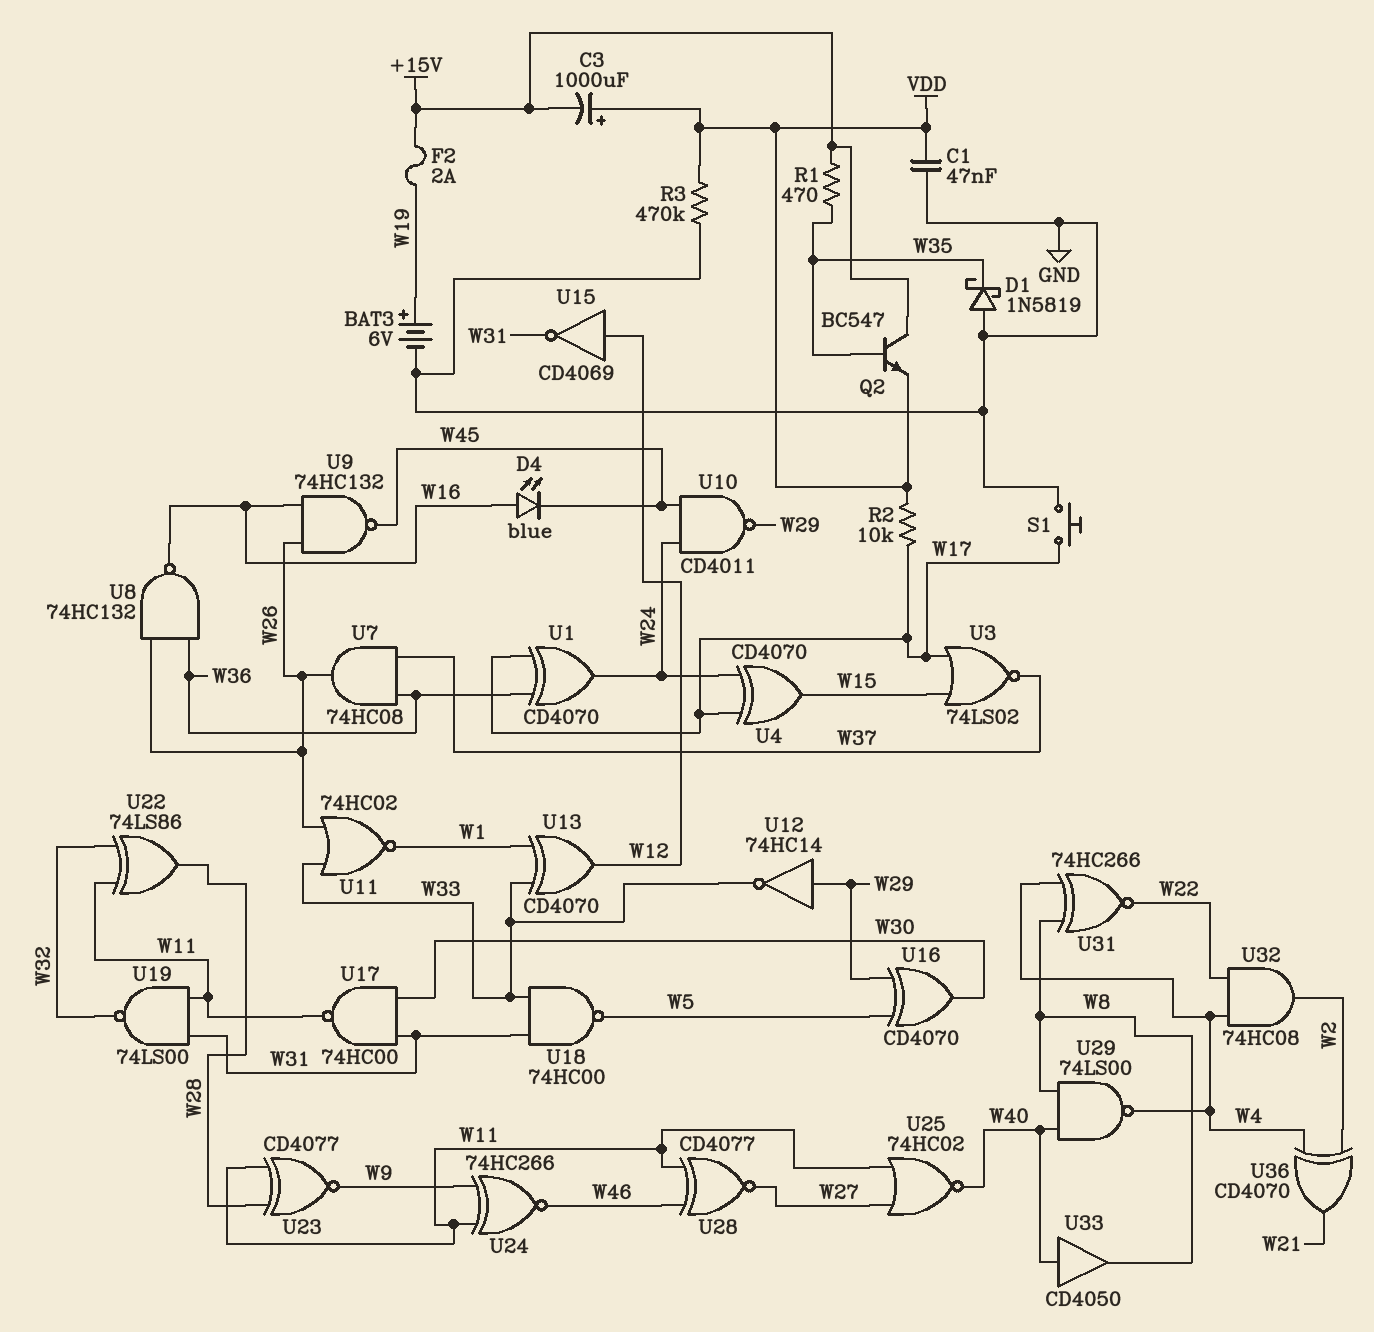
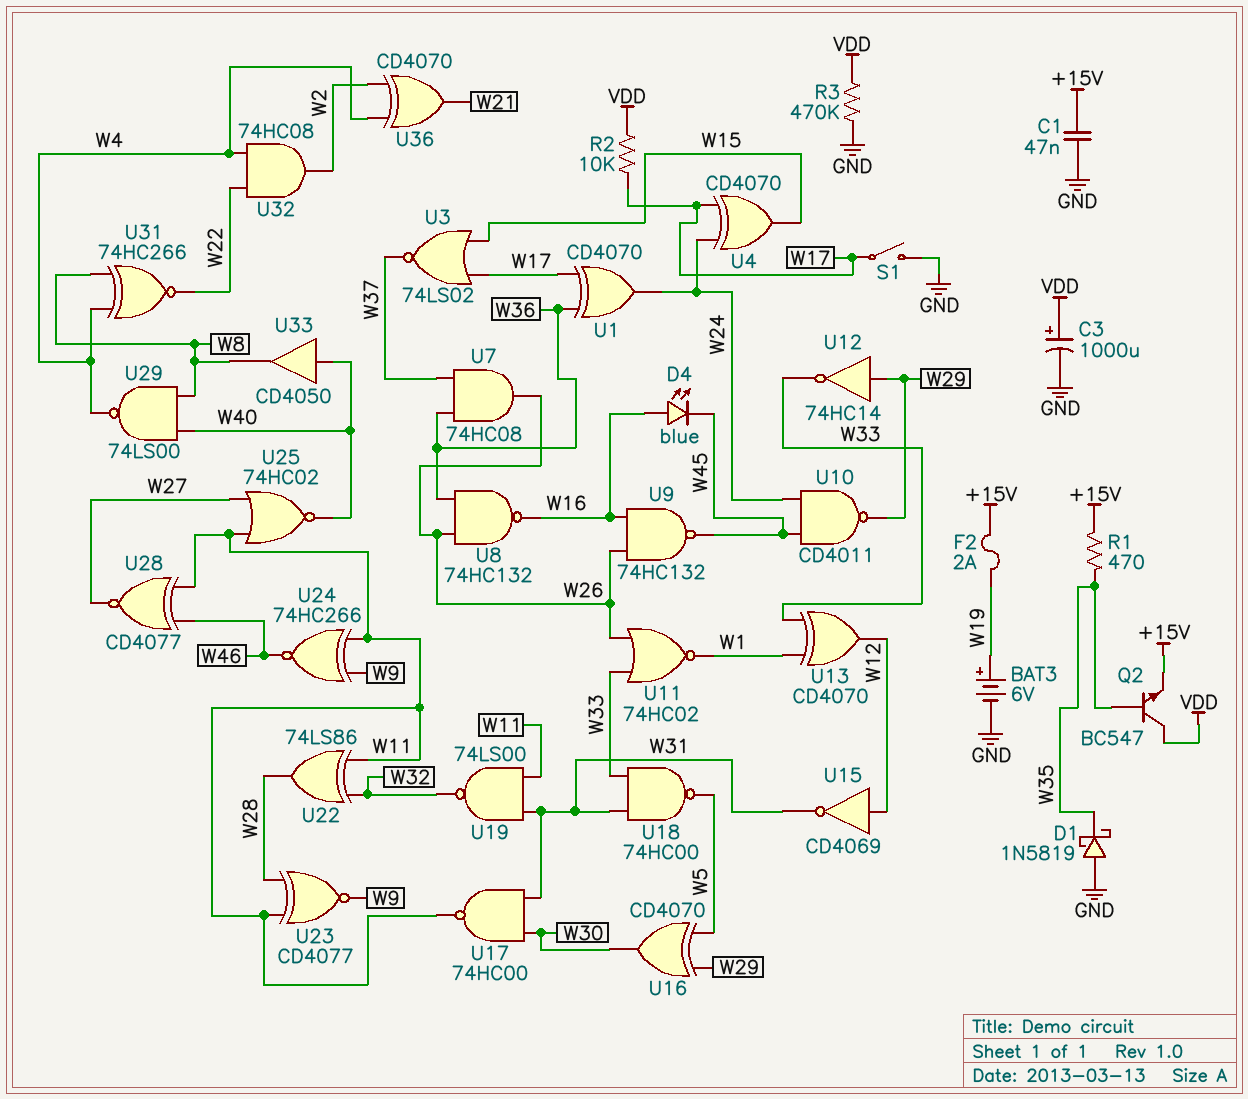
C1: 47nF (GND, VDD) -> 47nF (+15V, GND)
C3: 1000uF (plus VDD, minus +15V) -> 1000uF (plus VDD, minus GND)
Q2: NPN BC547 (B W35, C +15V, E VDD) -> NPN BC547 (B W35, C VDD, E +15V)
S1: button (GND, W17) -> switch (GND, W17)

